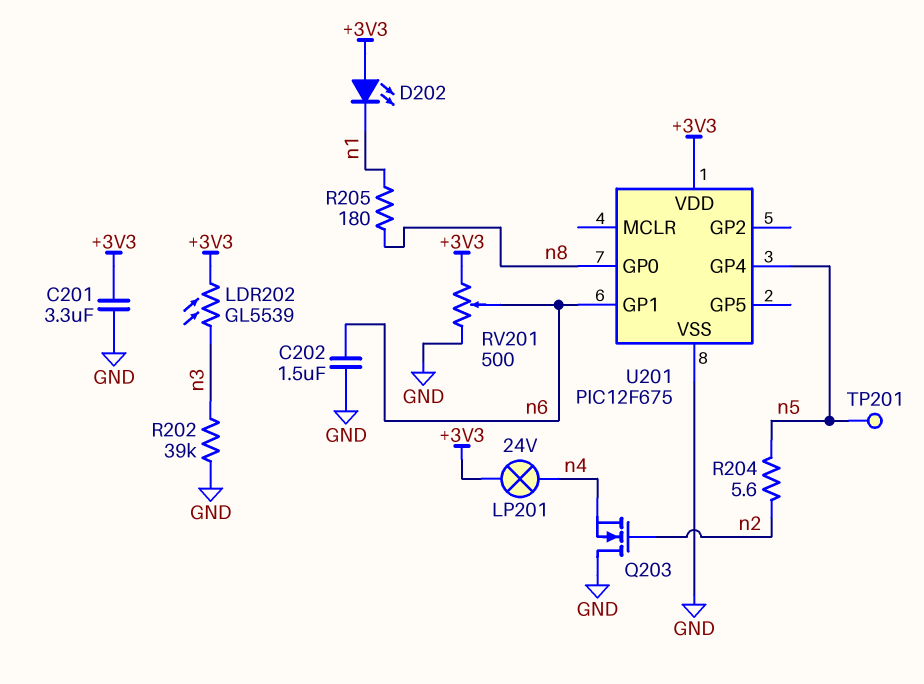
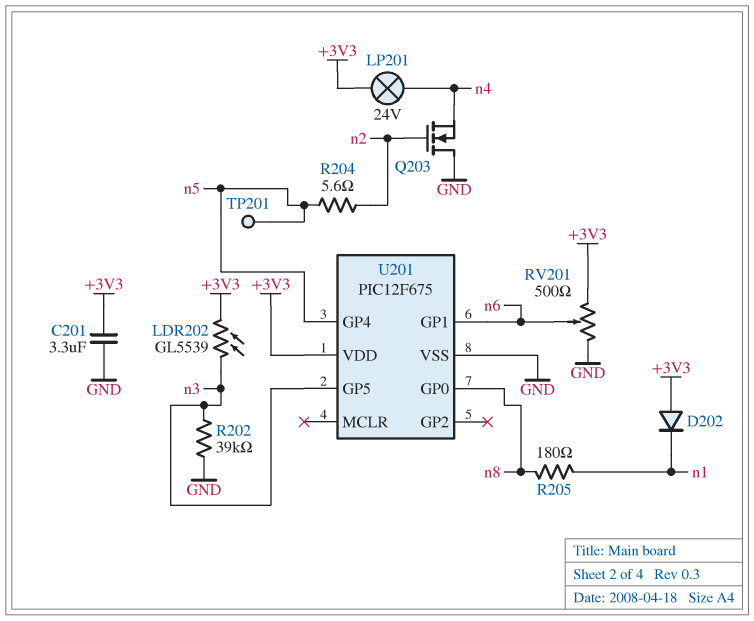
C202: 1.5uF (GND, n6) -> none
D202: LED (A +3V3, K n1) -> diode (A +3V3, K n1)
U201 pin GP5: none -> n3

